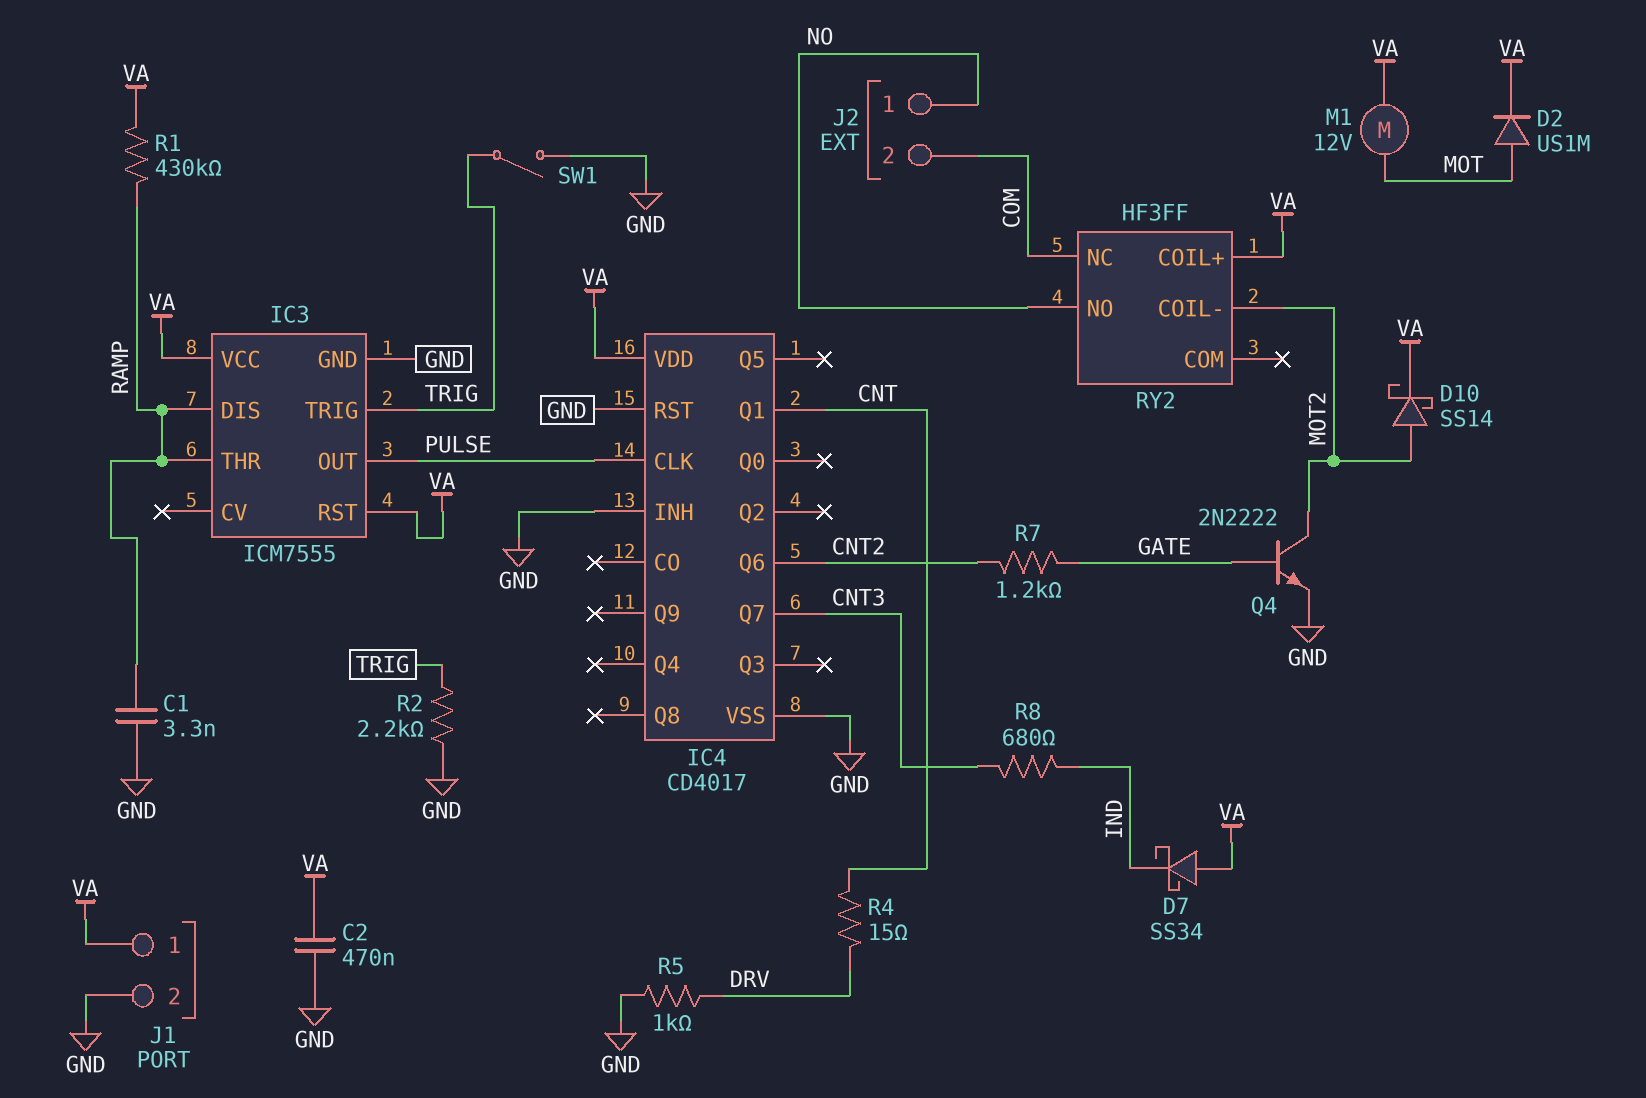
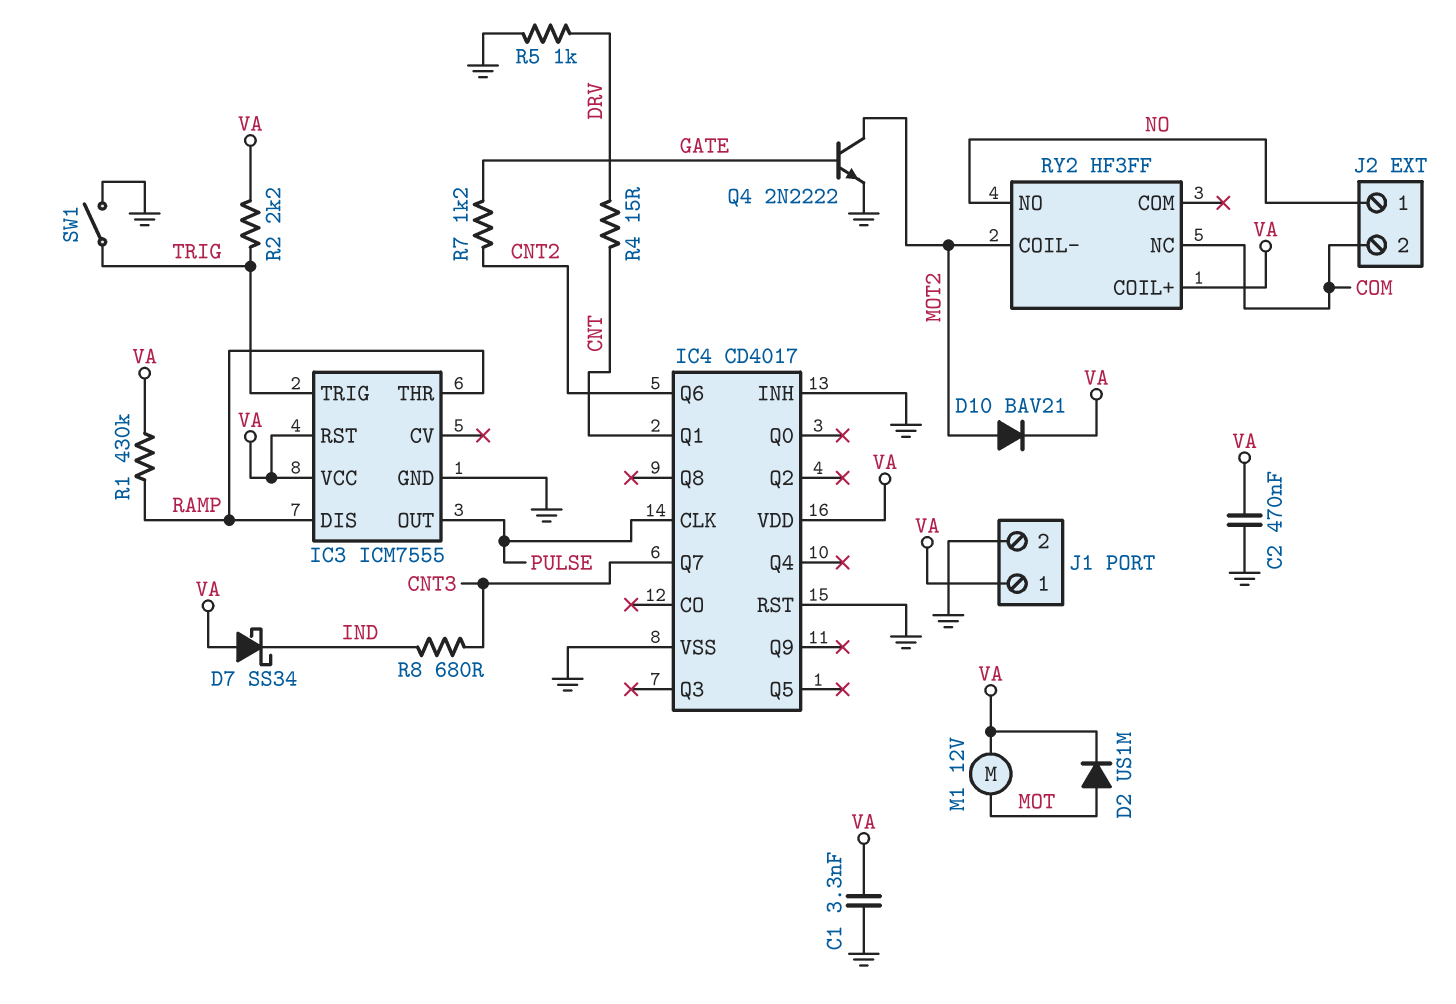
C1: 3.3nF (GND, RAMP) -> 3.3nF (GND, VA)
D10: schottky SS14 (A MOT2, K VA) -> diode BAV21 (A MOT2, K VA)
R2: 2.2k (GND, TRIG) -> 2.2k (TRIG, VA)

